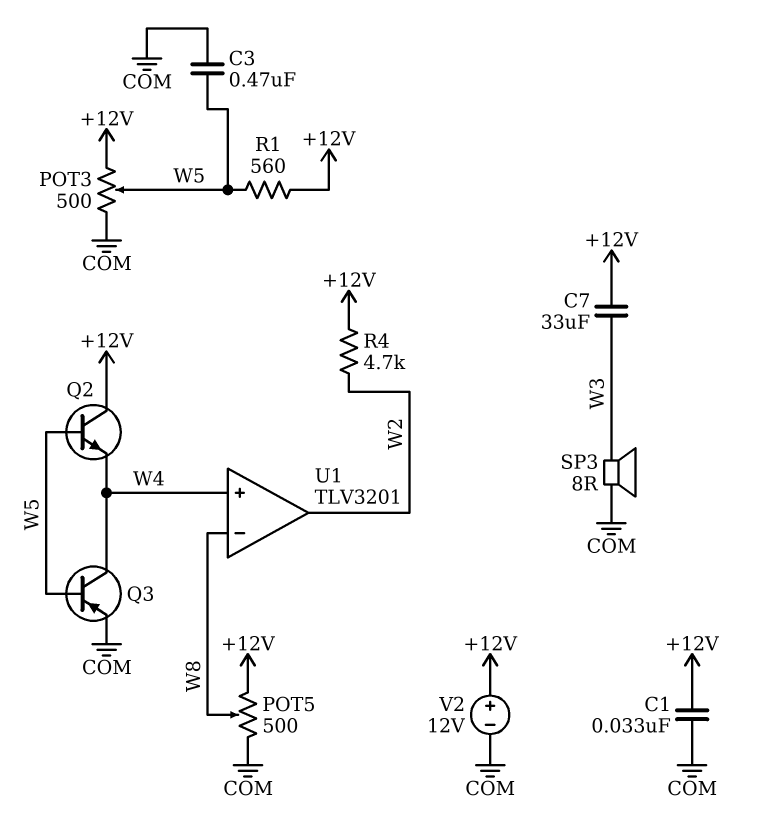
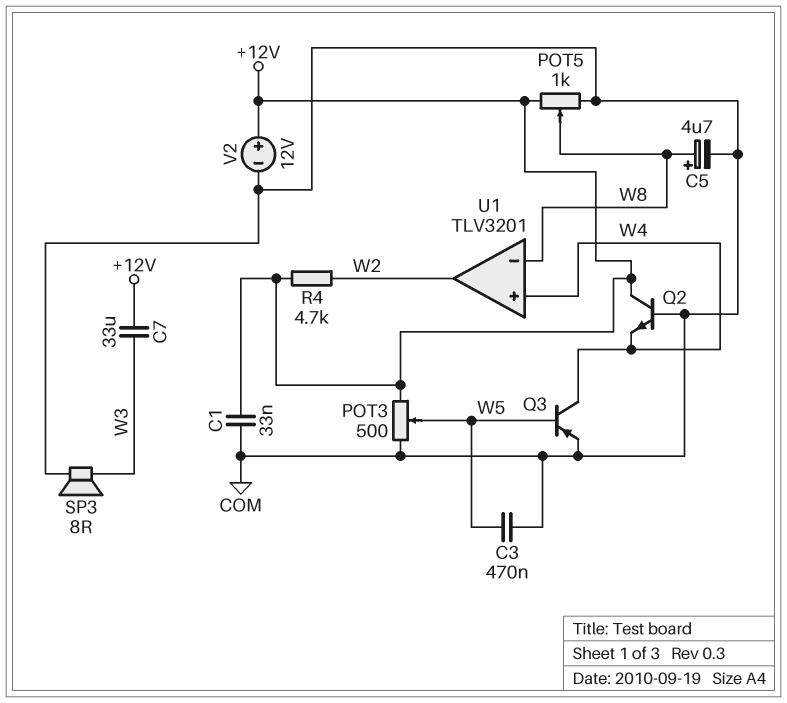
C5: none -> 4.7uF (plus W8, minus COM)
POT5: 500 (+12V, COM, wiper W8) -> 1k (+12V, COM, wiper W8)
Q2: NPN (B W5, C +12V, E W4) -> NPN (B COM, C +12V, E W4)
R1: 560 (+12V, W5) -> none

